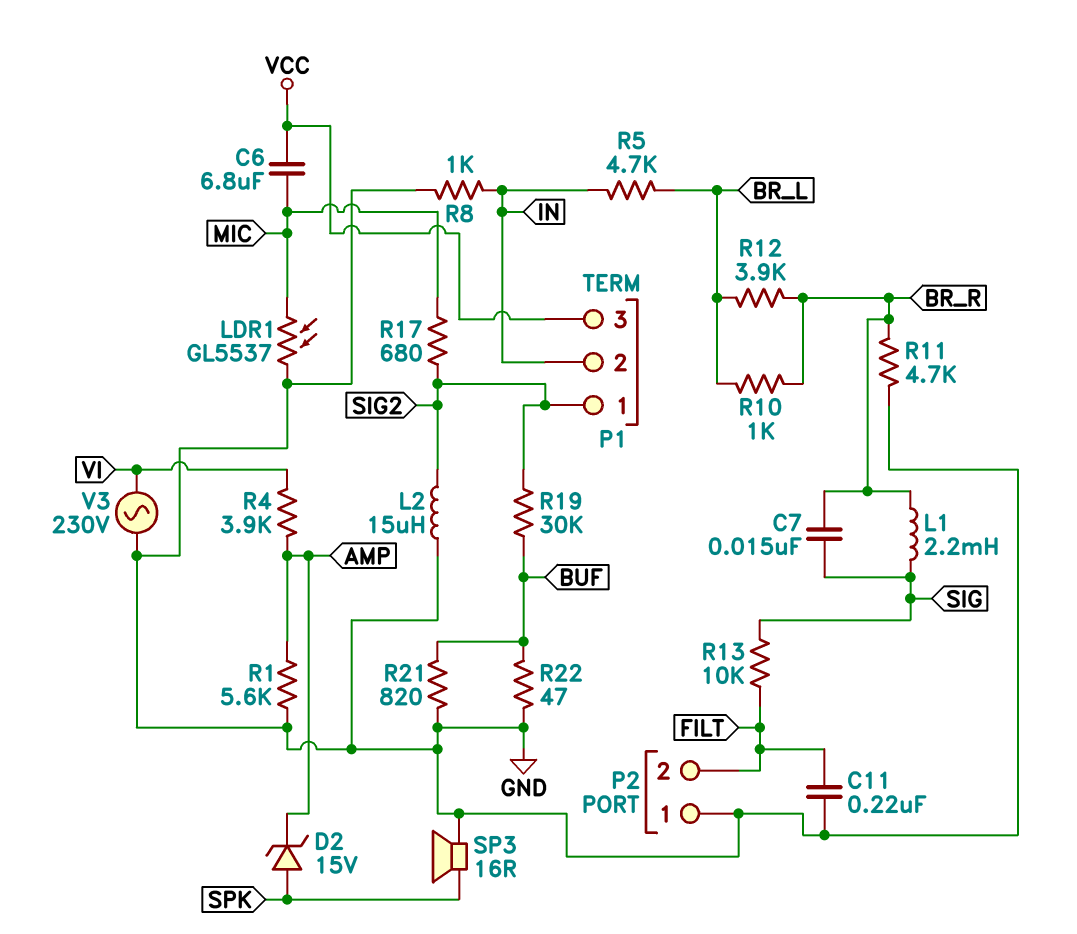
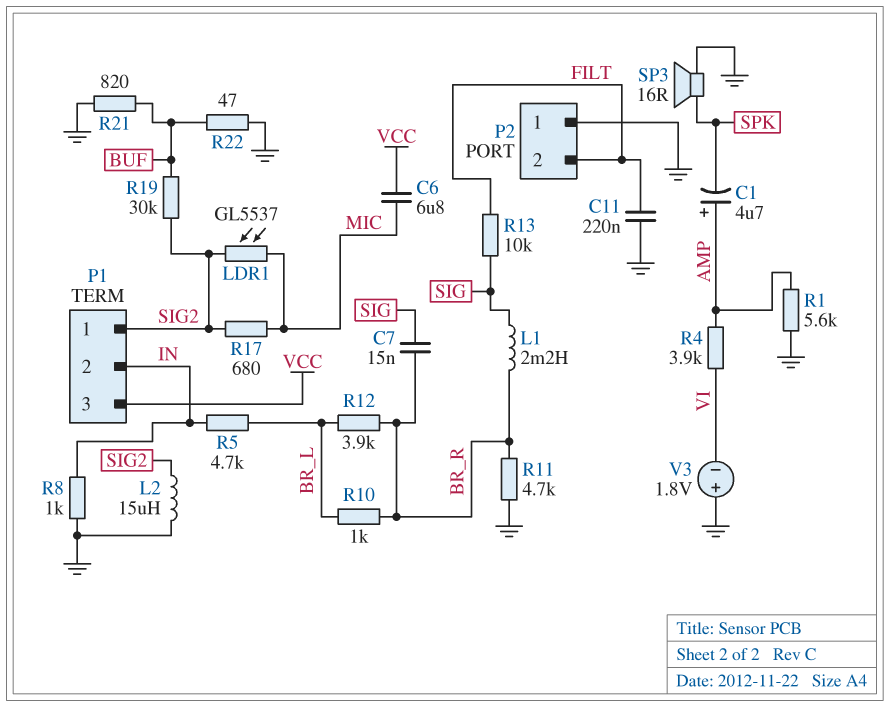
C1: none -> 4.7uF (plus AMP, minus SPK)
D2: zener 15V (A SPK, K AMP) -> none
LDR1: GL5537 (GND, MIC) -> GL5537 (MIC, SIG2)
V3: AC 230V (GND, VI) -> 1.8V (plus GND, minus VI)

